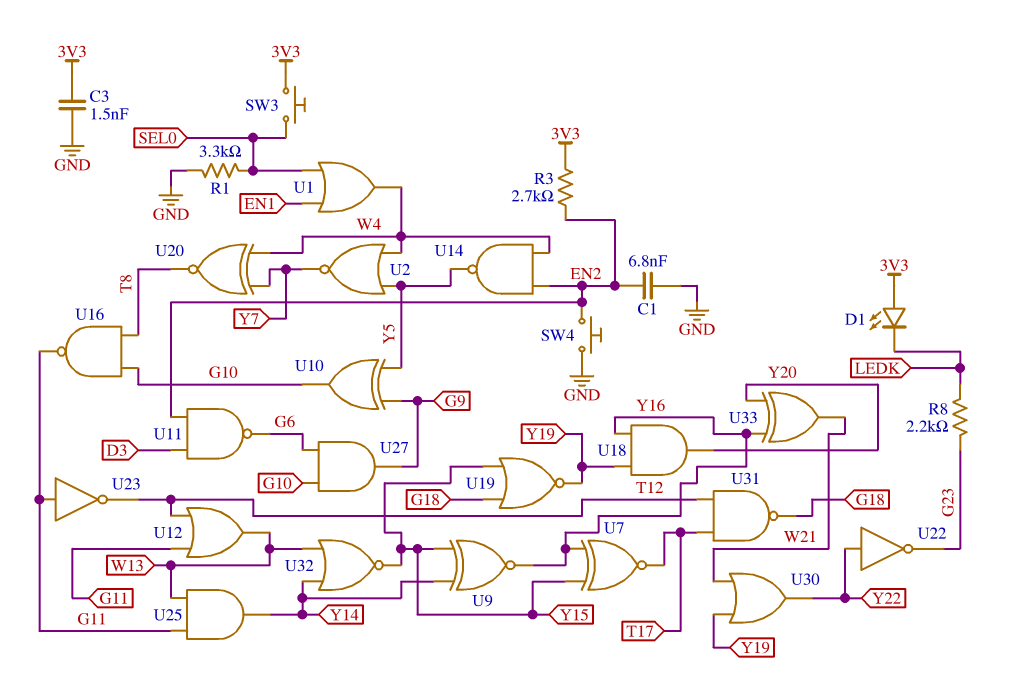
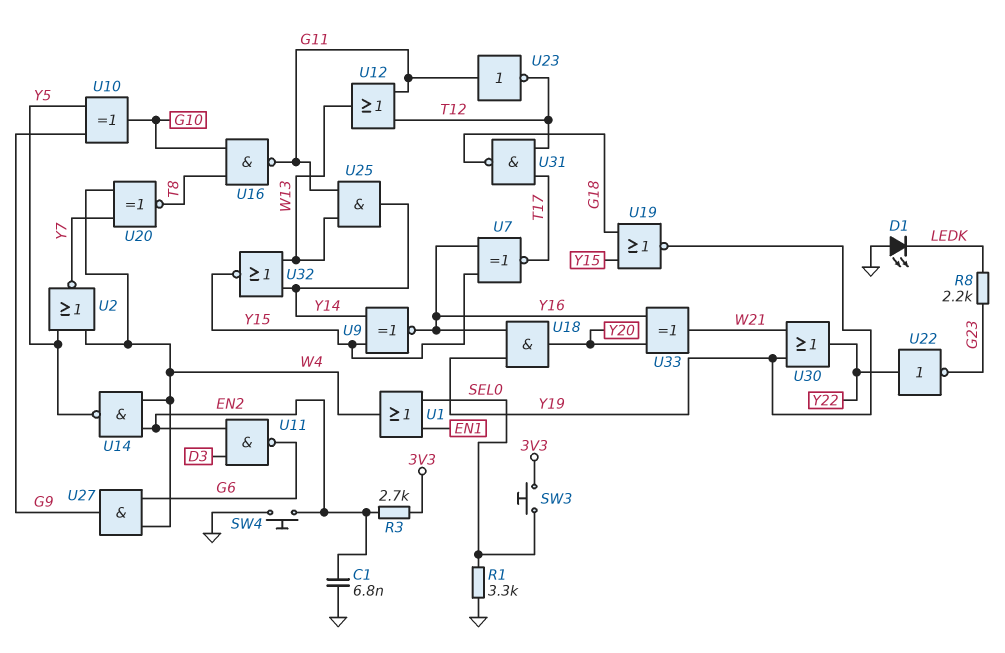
C3: 1.5nF (3V3, GND) -> none
D1: LED (A 3V3, K LEDK) -> LED (A GND, K LEDK)
U27: AND (in G6, in G10, out G9) -> AND (in G6, in W4, out G9)

